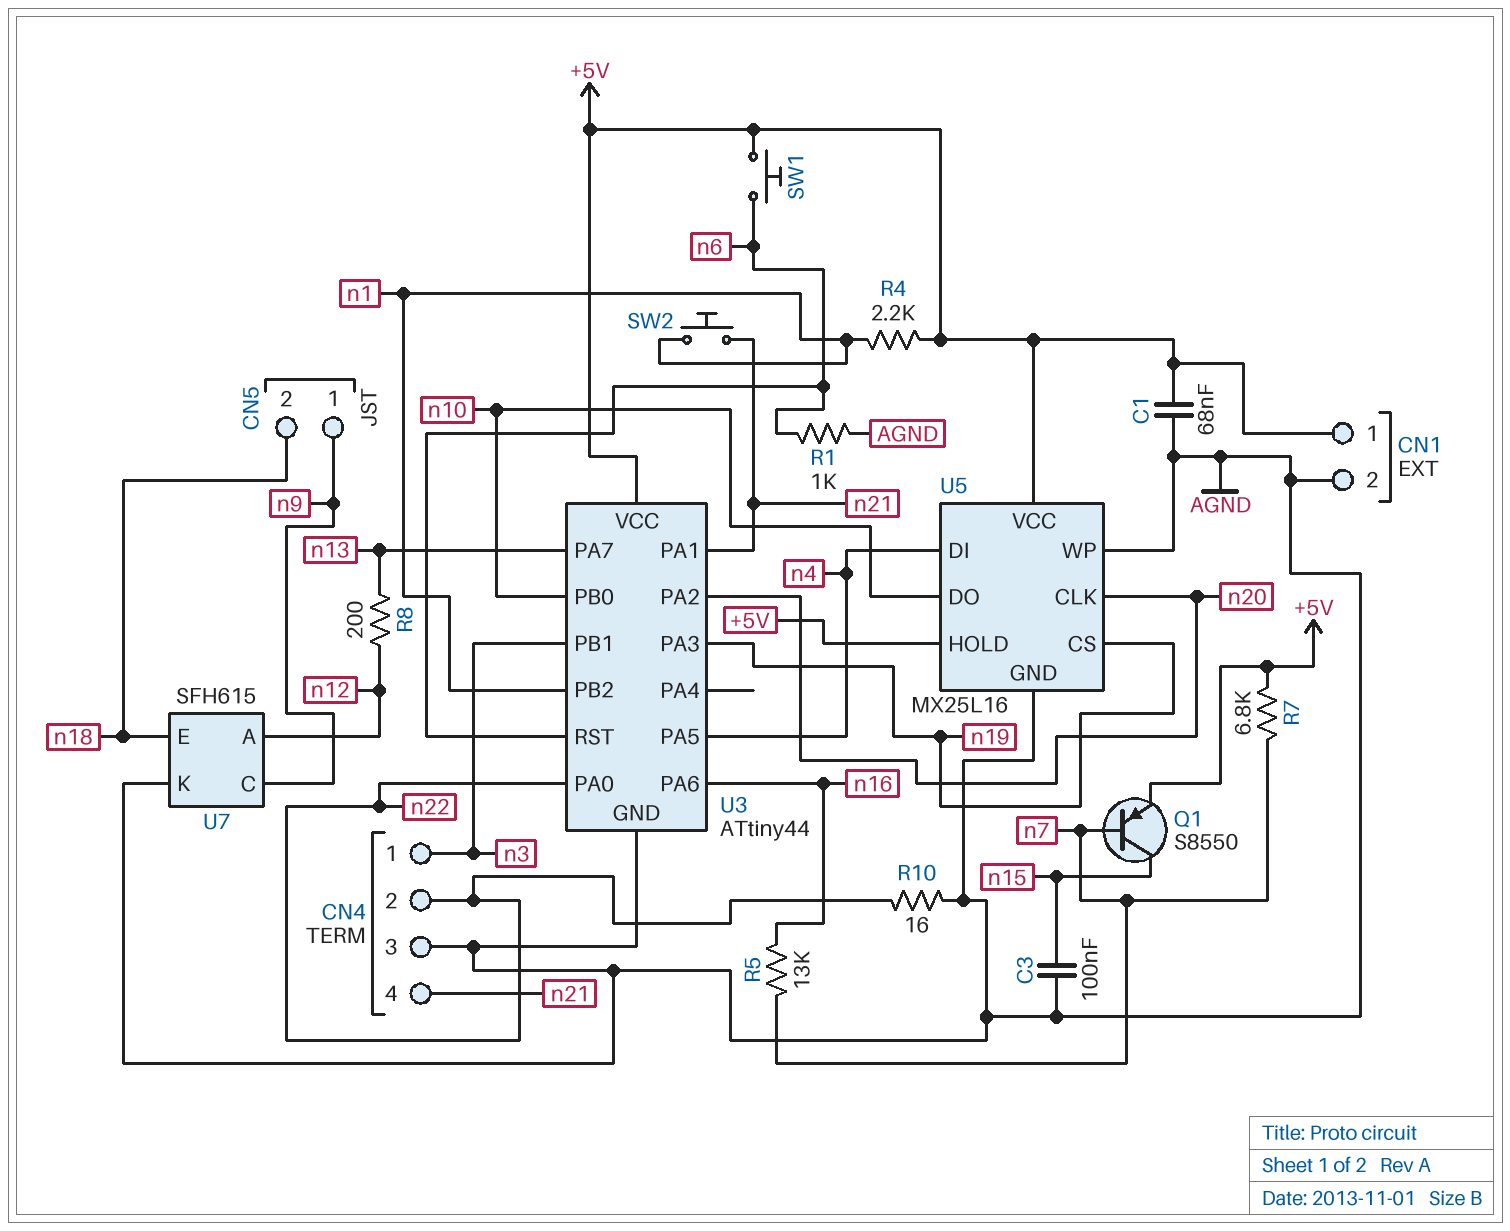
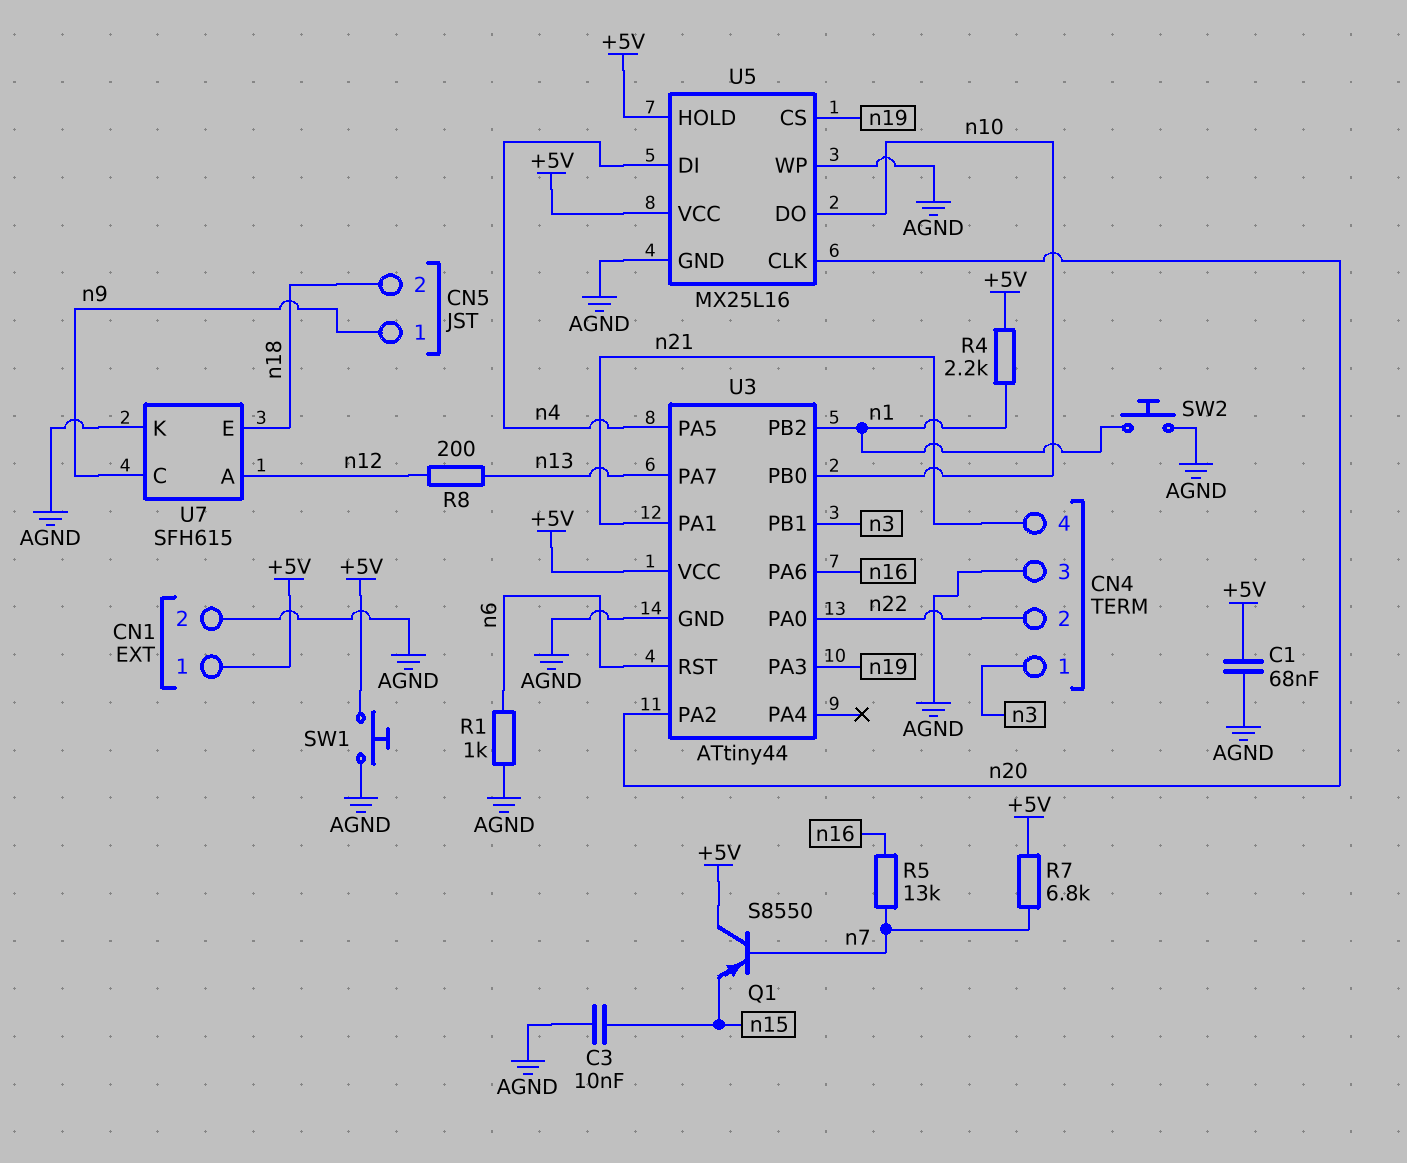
C3: 100nF (AGND, n15) -> 10nF (AGND, n15)
Q1: PNP S8550 (B n7, C n15, E +5V) -> PNP S8550 (B n7, C +5V, E n15)
R10: 16 (AGND, n22) -> none
SW1: button (+5V, n6) -> button (+5V, AGND)
SW2: button (n1, n21) -> button (AGND, n1)

